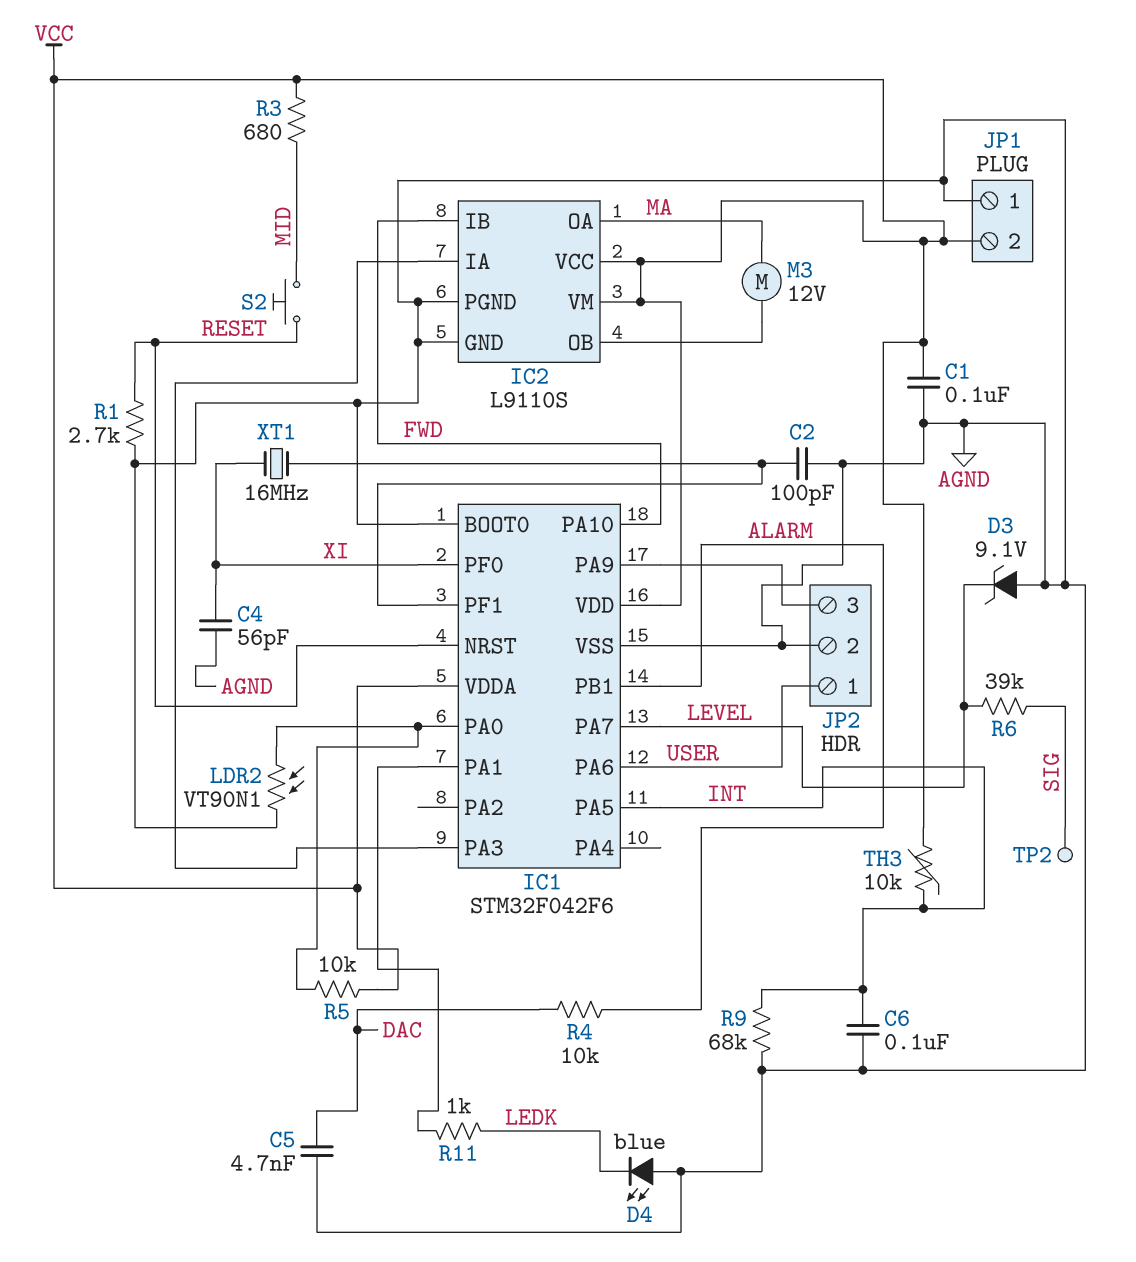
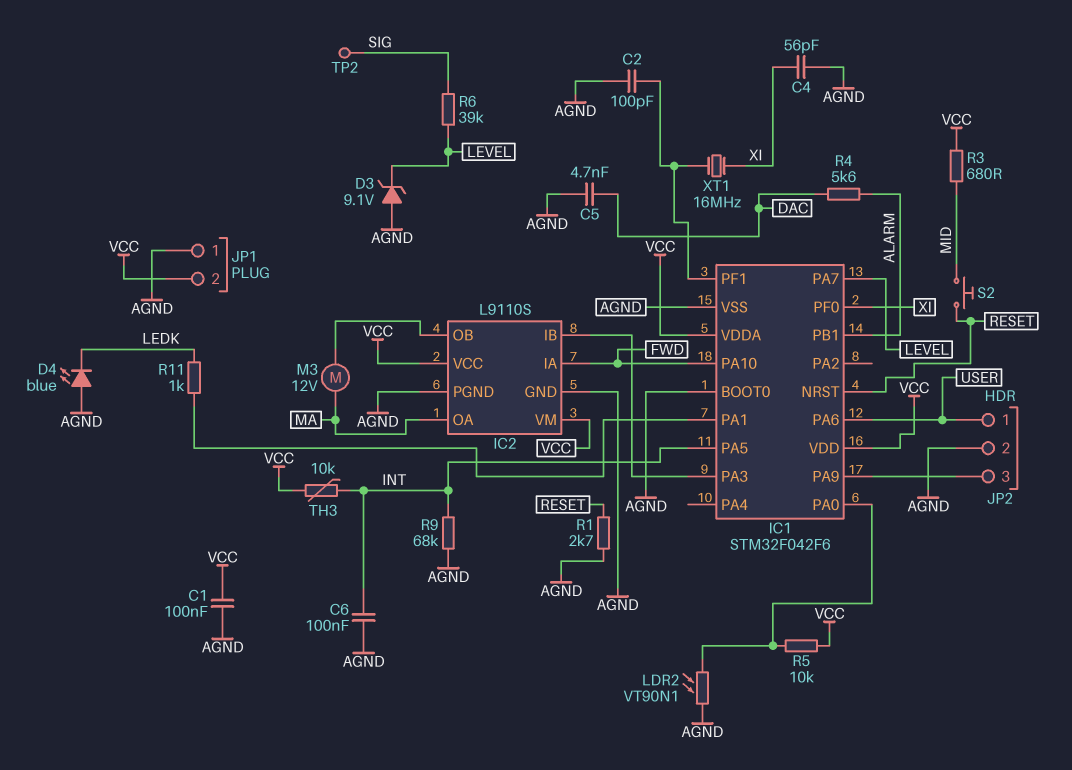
IC2 pin IA: IC1/PA3 -> FWD
IC2 pin IB: FWD -> IC1/PA3
R4: 10k (ALARM, DAC) -> 5.6k (ALARM, DAC)

